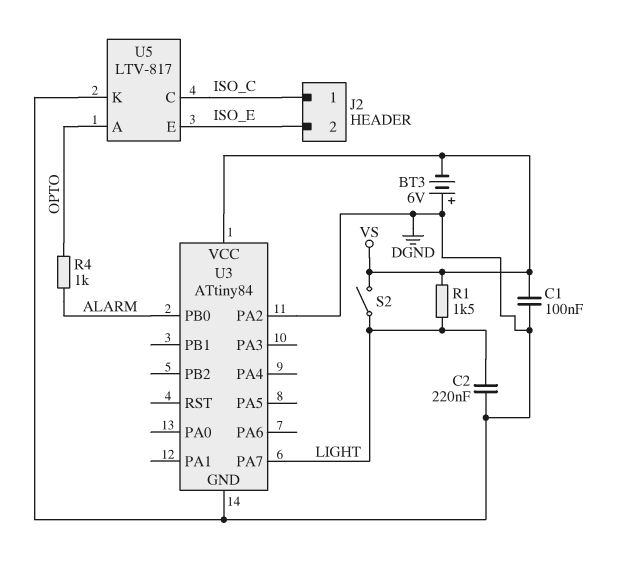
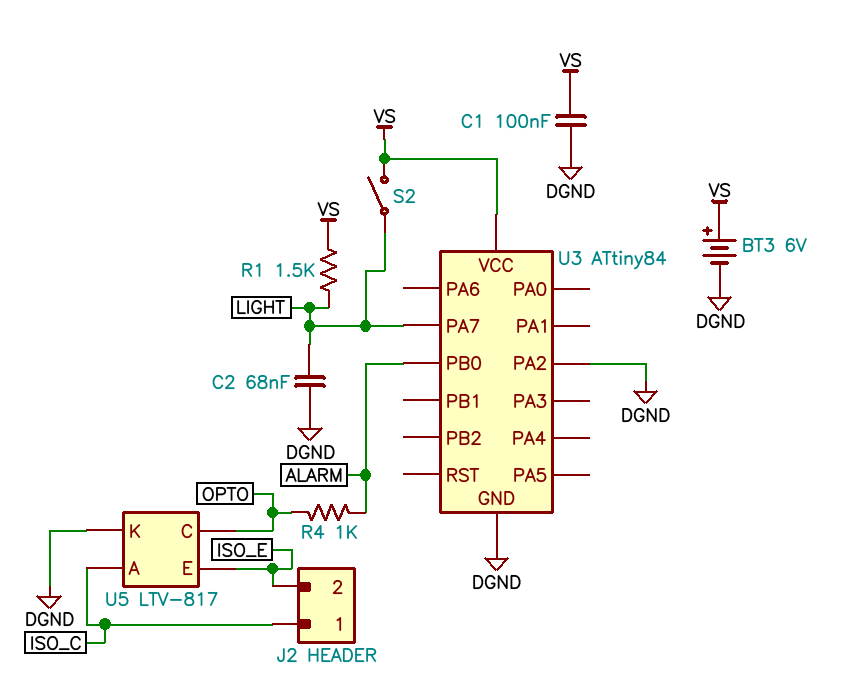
BT3: 6V (plus DGND, minus VS) -> 6V (plus VS, minus DGND)
C2: 220nF (DGND, LIGHT) -> 68nF (DGND, LIGHT)
U5 pin A: OPTO -> ISO_C
U5 pin C: ISO_C -> OPTO

